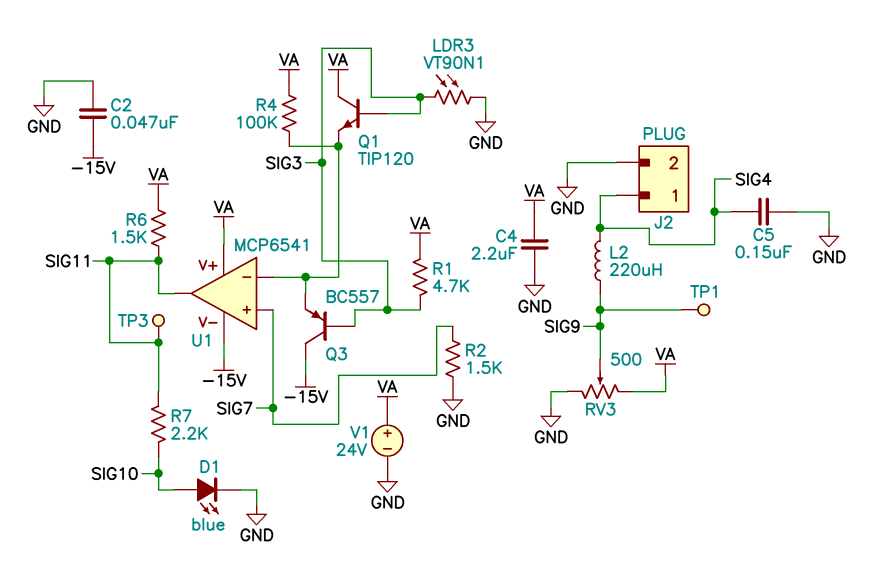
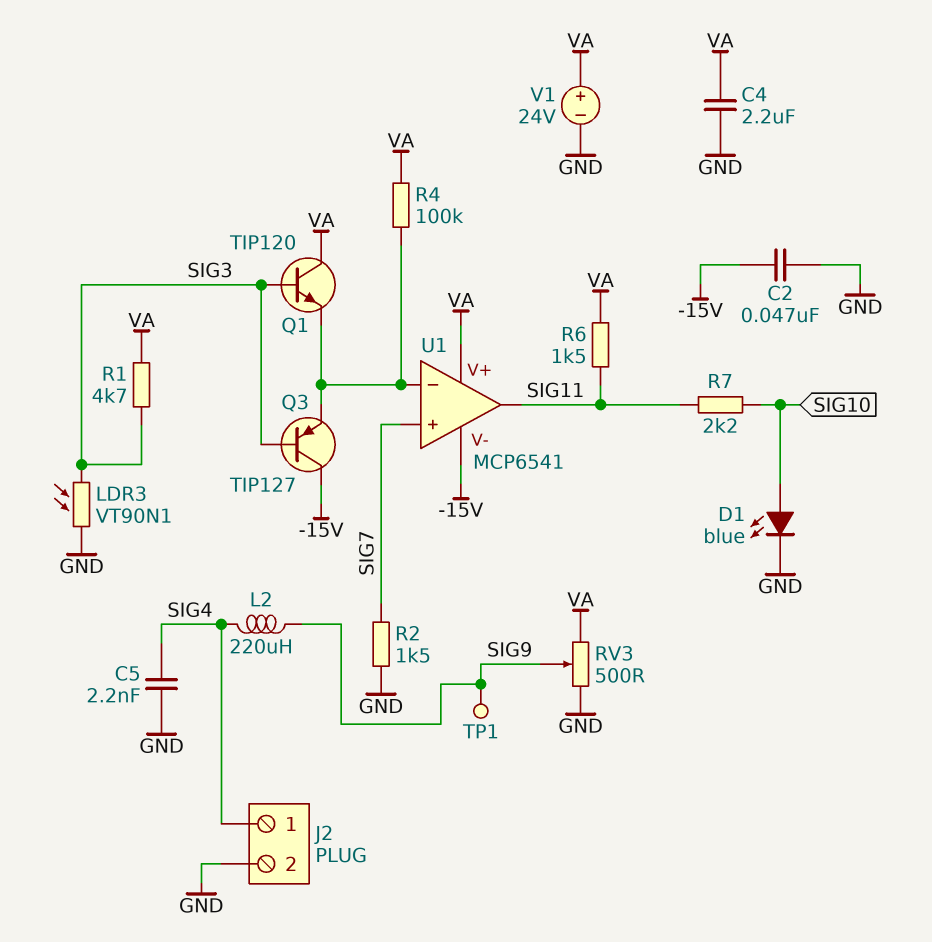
C5: 150nF (GND, SIG4) -> 2.2nF (GND, SIG4)
Q3: PNP BC557 (B SIG3, C -15V, E U1/in-) -> PNP TIP127 (B SIG3, C -15V, E U1/in-)
TP3: test point (SIG11) -> none

